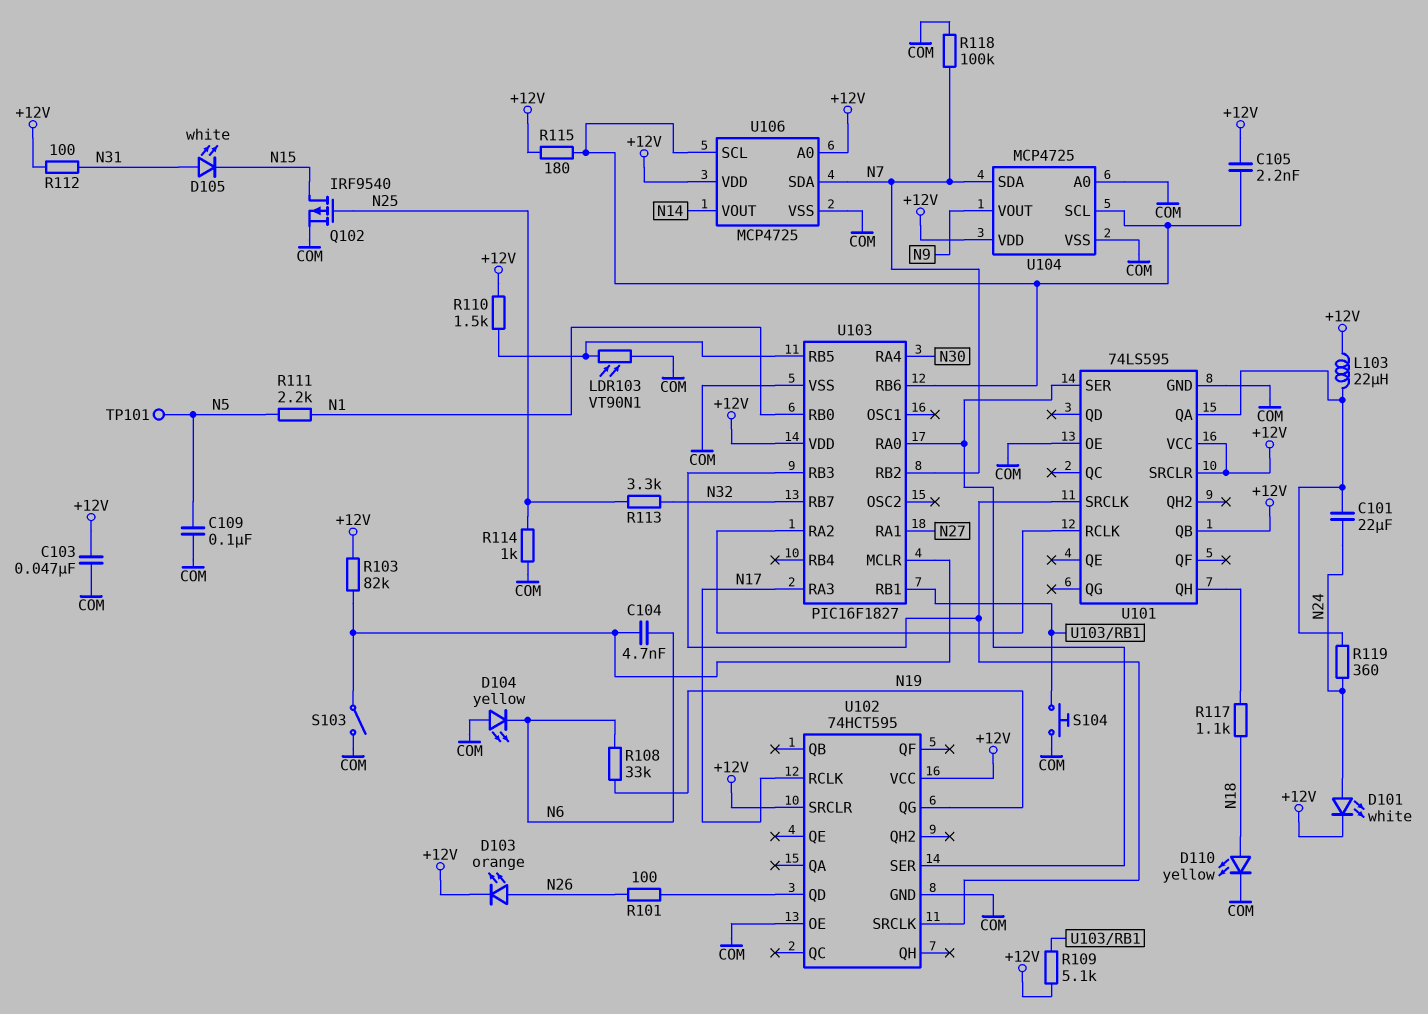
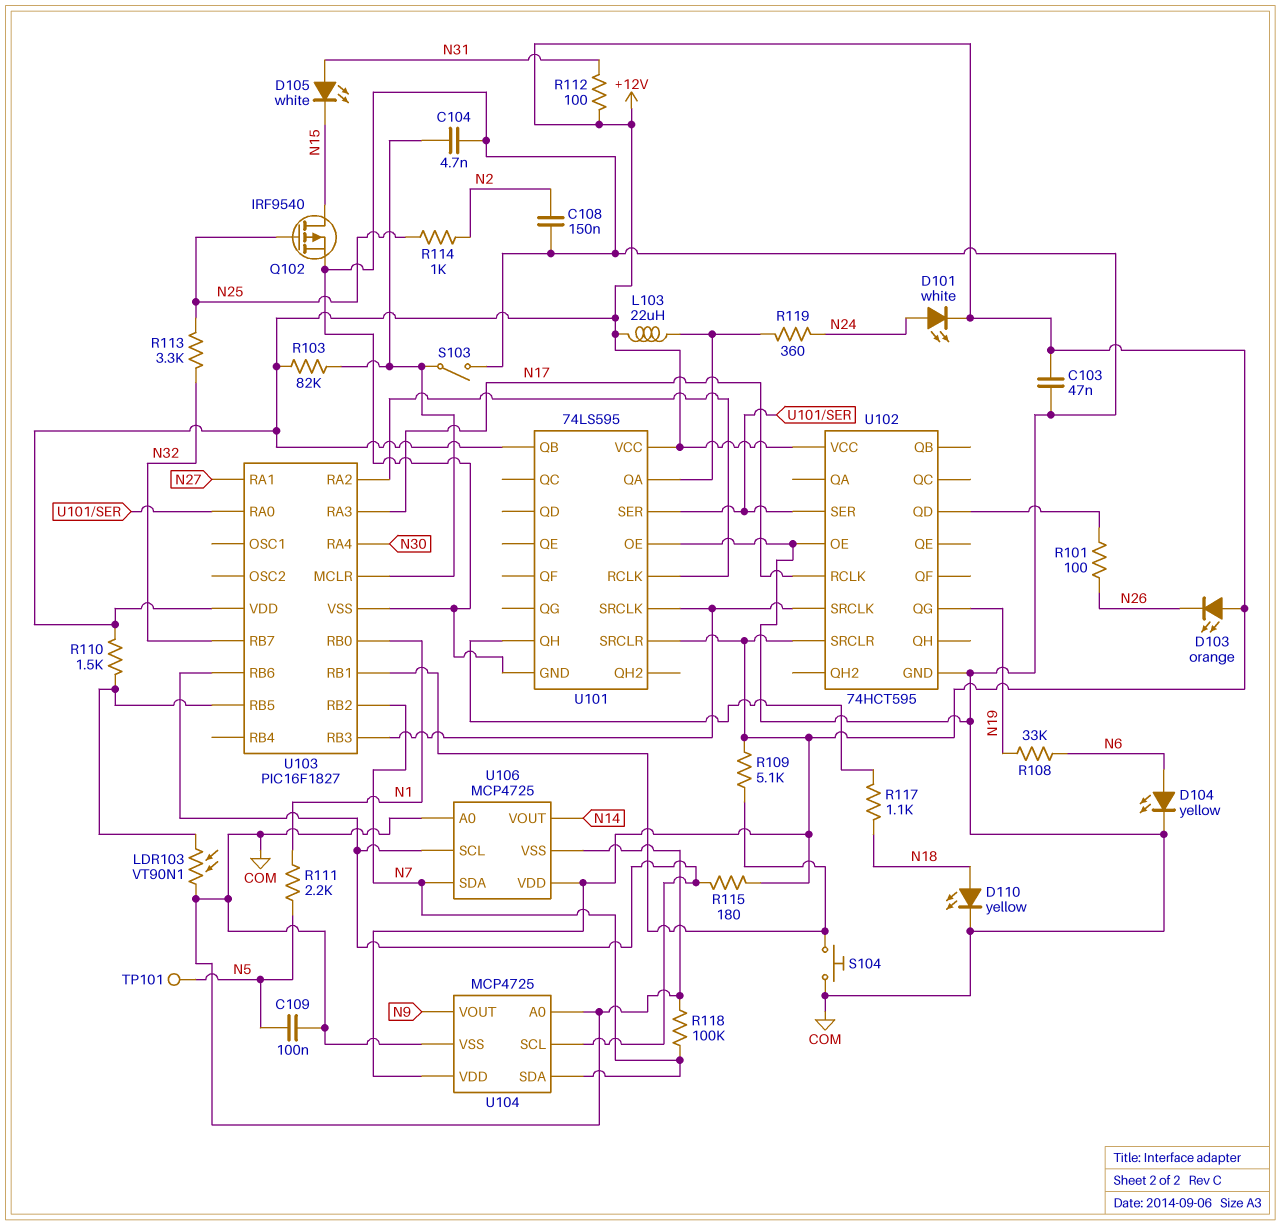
C101: 22uF (N24, U101/QA) -> none
C104: 4.7nF (N6, U103/MCLR) -> 4.7nF (COM, U103/MCLR)
C105: 2.2nF (+12V, U103/RB6) -> none
C108: none -> 150nF (COM, N2)
D103: LED orange (A N26, K +12V) -> LED orange (A +12V, K N26)
D104: LED yellow (A COM, K N6) -> LED yellow (A N6, K COM)
R114: 1k (COM, N25) -> 1k (N2, N25)
U106 pin A0: +12V -> COM

